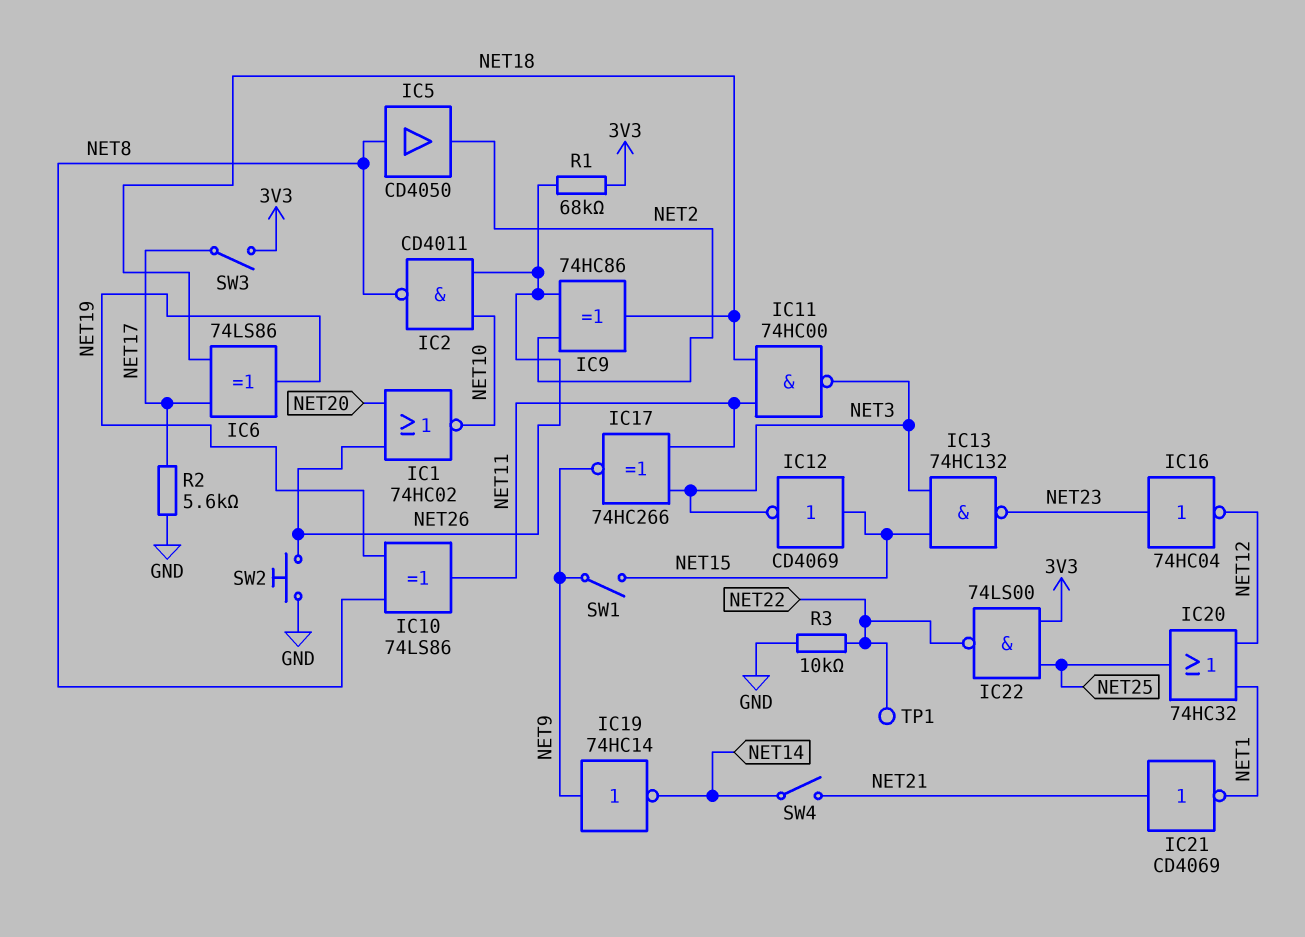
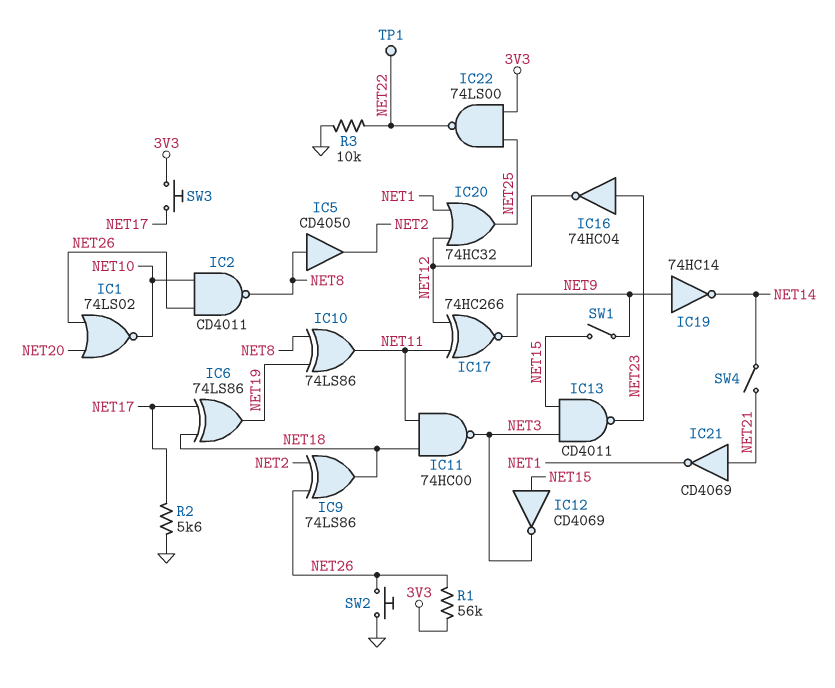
IC1: NOR 74HC02 (in NET20, in NET26, out NET10) -> NOR 74LS02 (in NET20, in NET26, out NET10)
IC9: XOR 74HC86 (in NET2, in NET26, out NET18) -> XOR 74LS86 (in NET2, in NET26, out NET18)
IC13: NAND 74HC132 (in NET3, in NET15, out NET23) -> NAND CD4011 (in NET3, in NET15, out NET23)
IC17: XNOR 74HC266 (in NET3, in NET11, out NET9) -> XNOR 74HC266 (in NET11, in NET12, out NET9)
R1: 68k (3V3, NET26) -> 56k (3V3, NET26)
SW3: switch (3V3, NET17) -> button (3V3, NET17)

